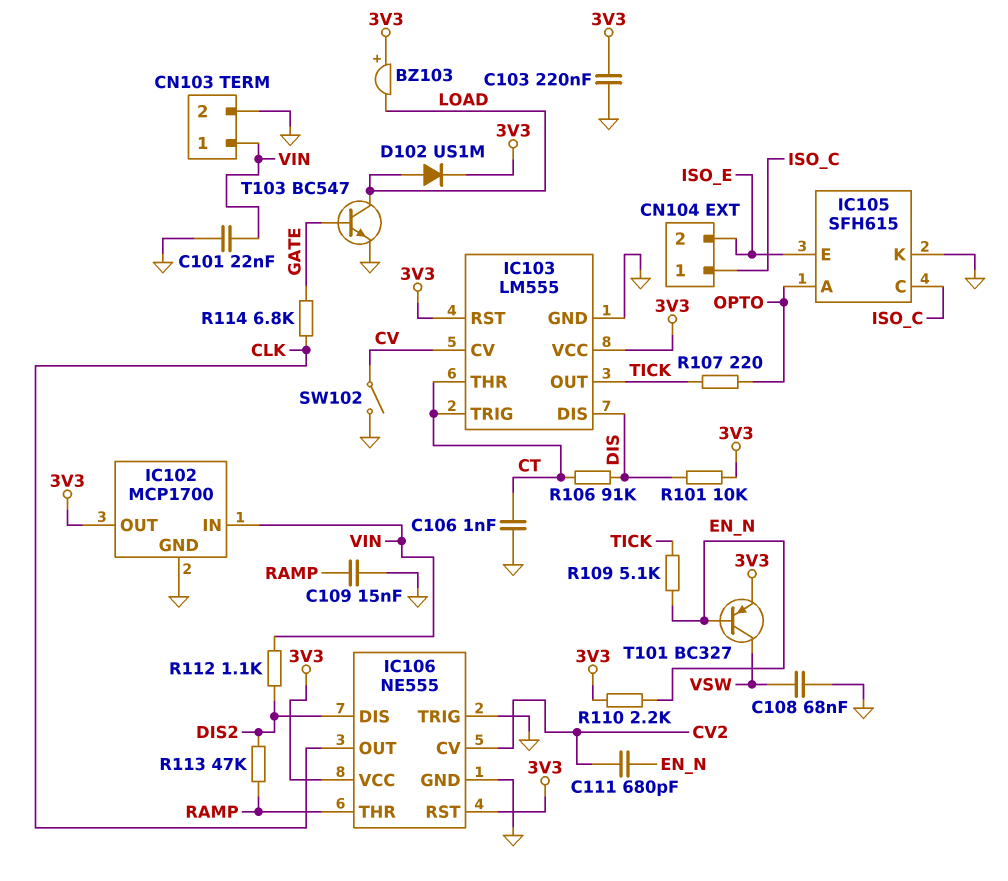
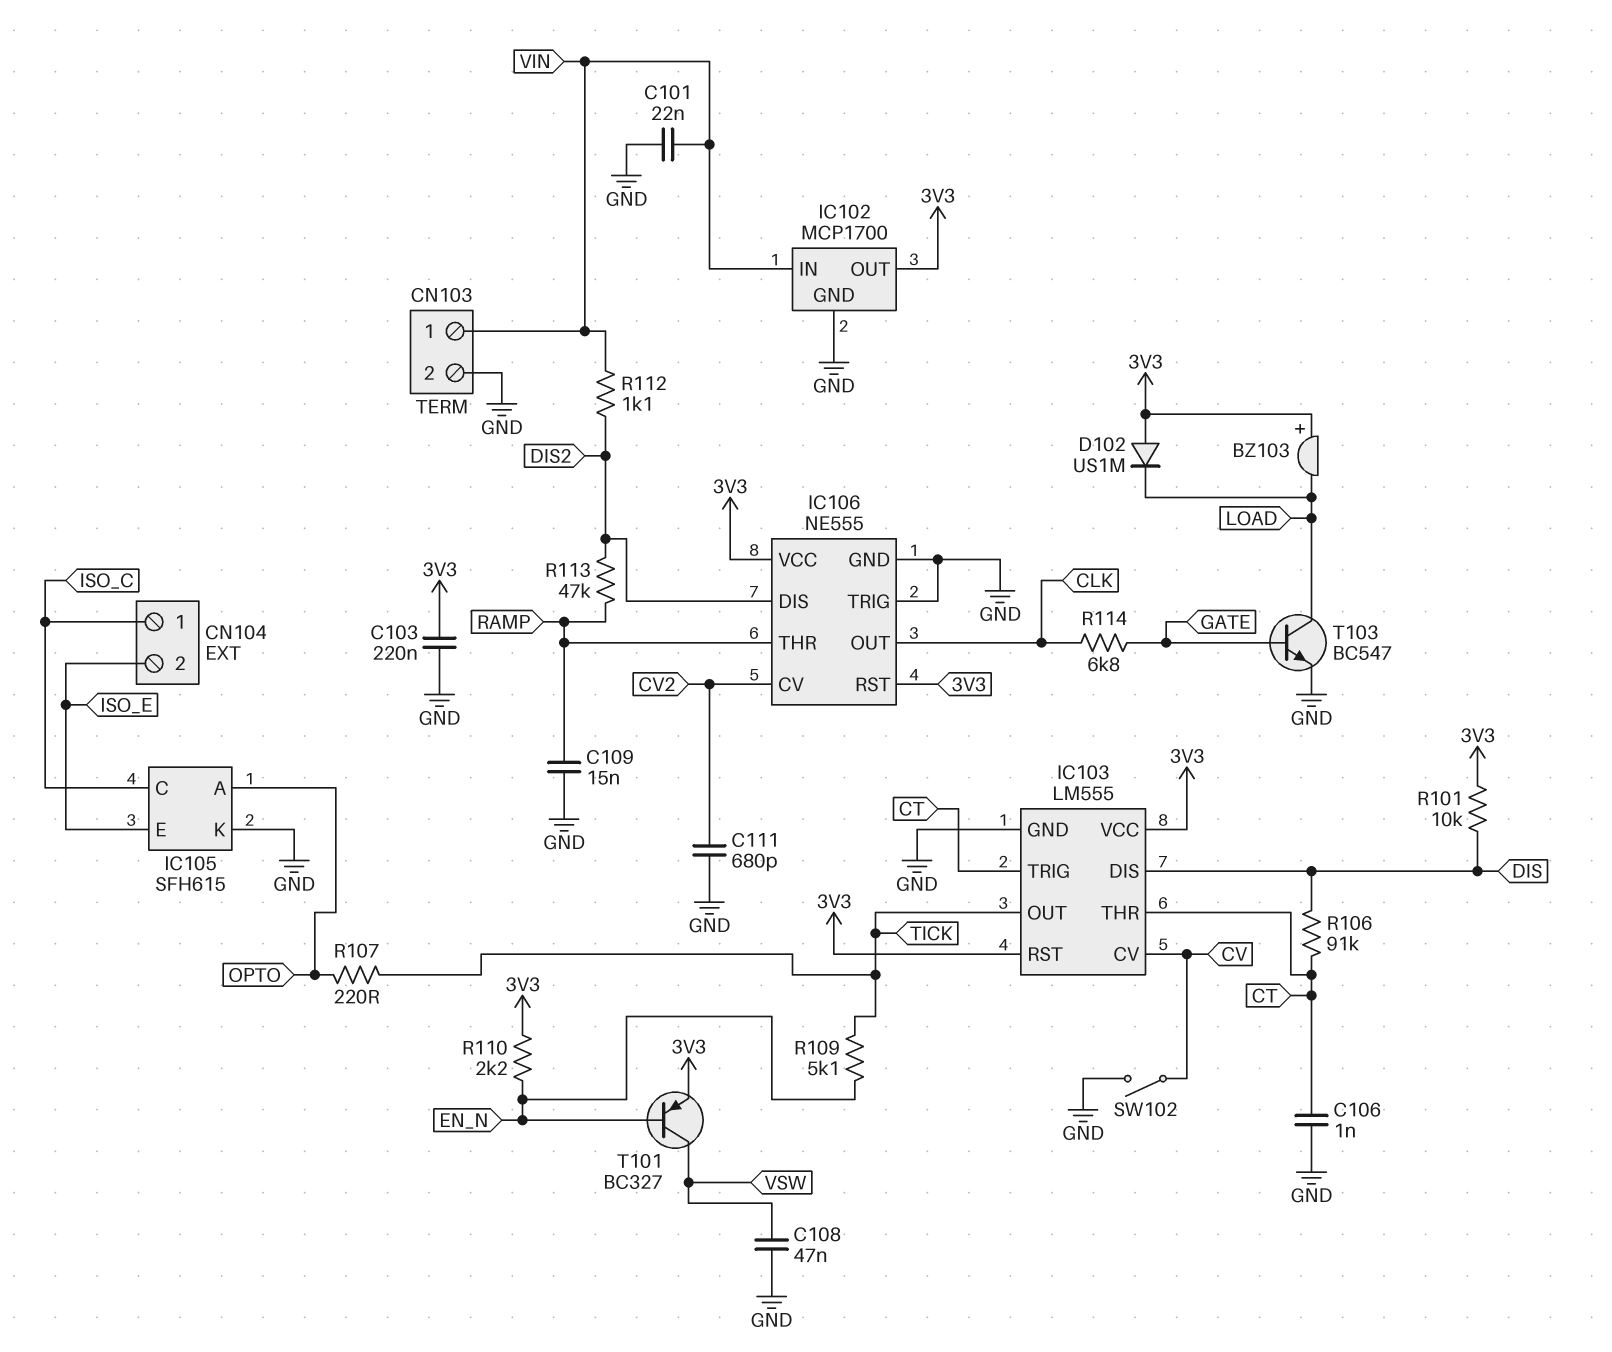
C108: 68nF (GND, VSW) -> 47nF (GND, VSW)
C111: 680pF (CV2, EN_N) -> 680pF (CV2, GND)
D102: diode US1M (A LOAD, K 3V3) -> diode US1M (A 3V3, K LOAD)

